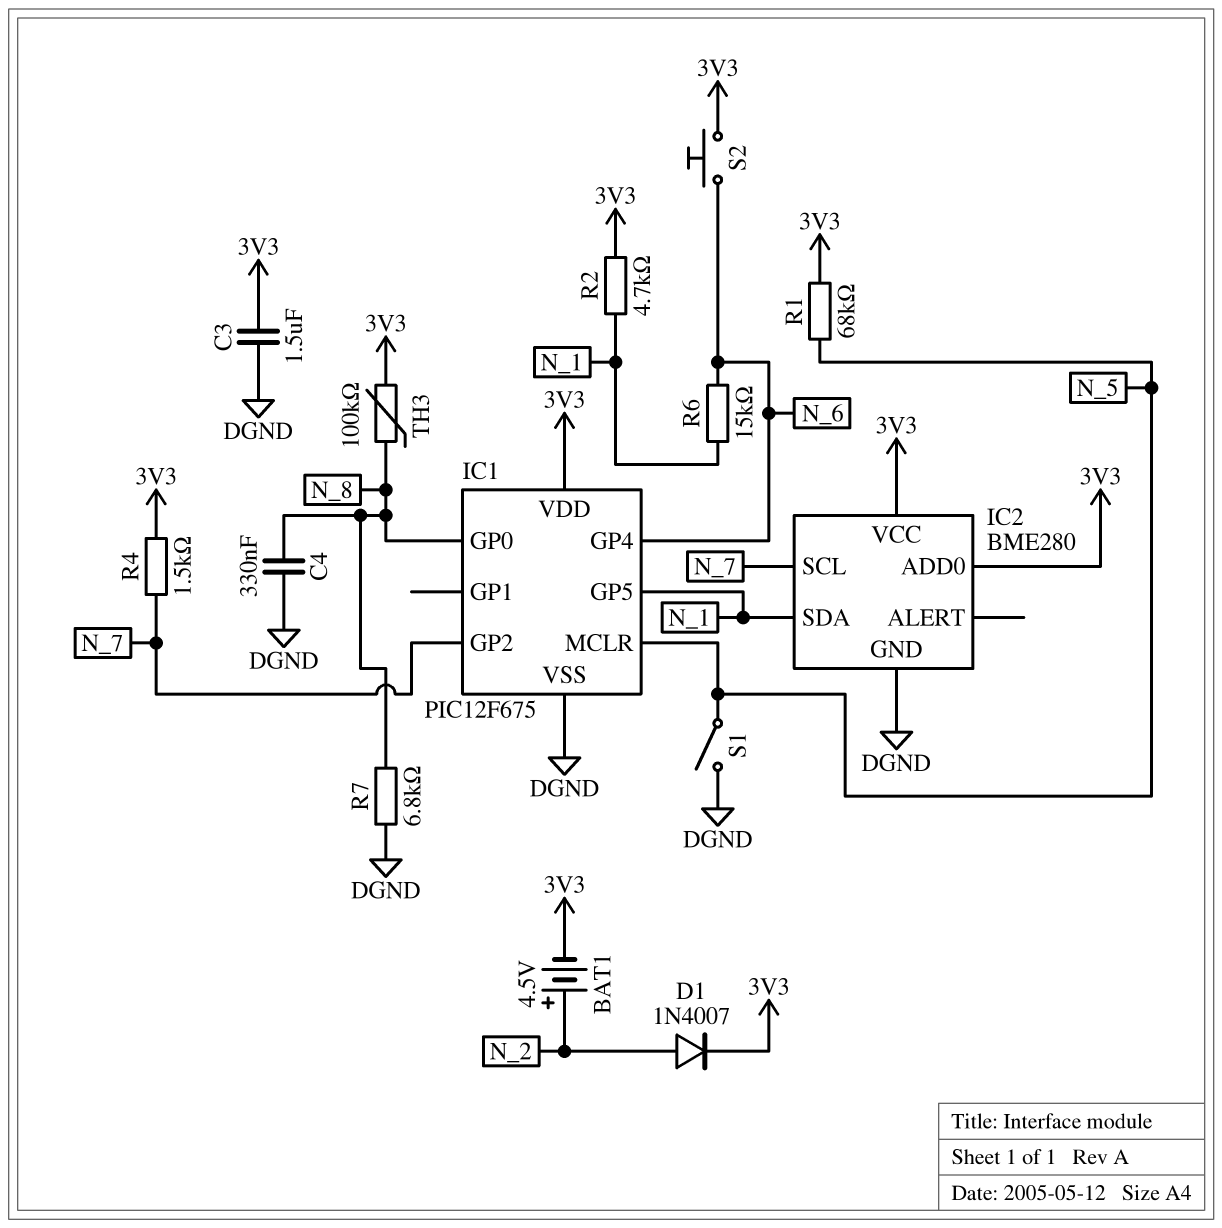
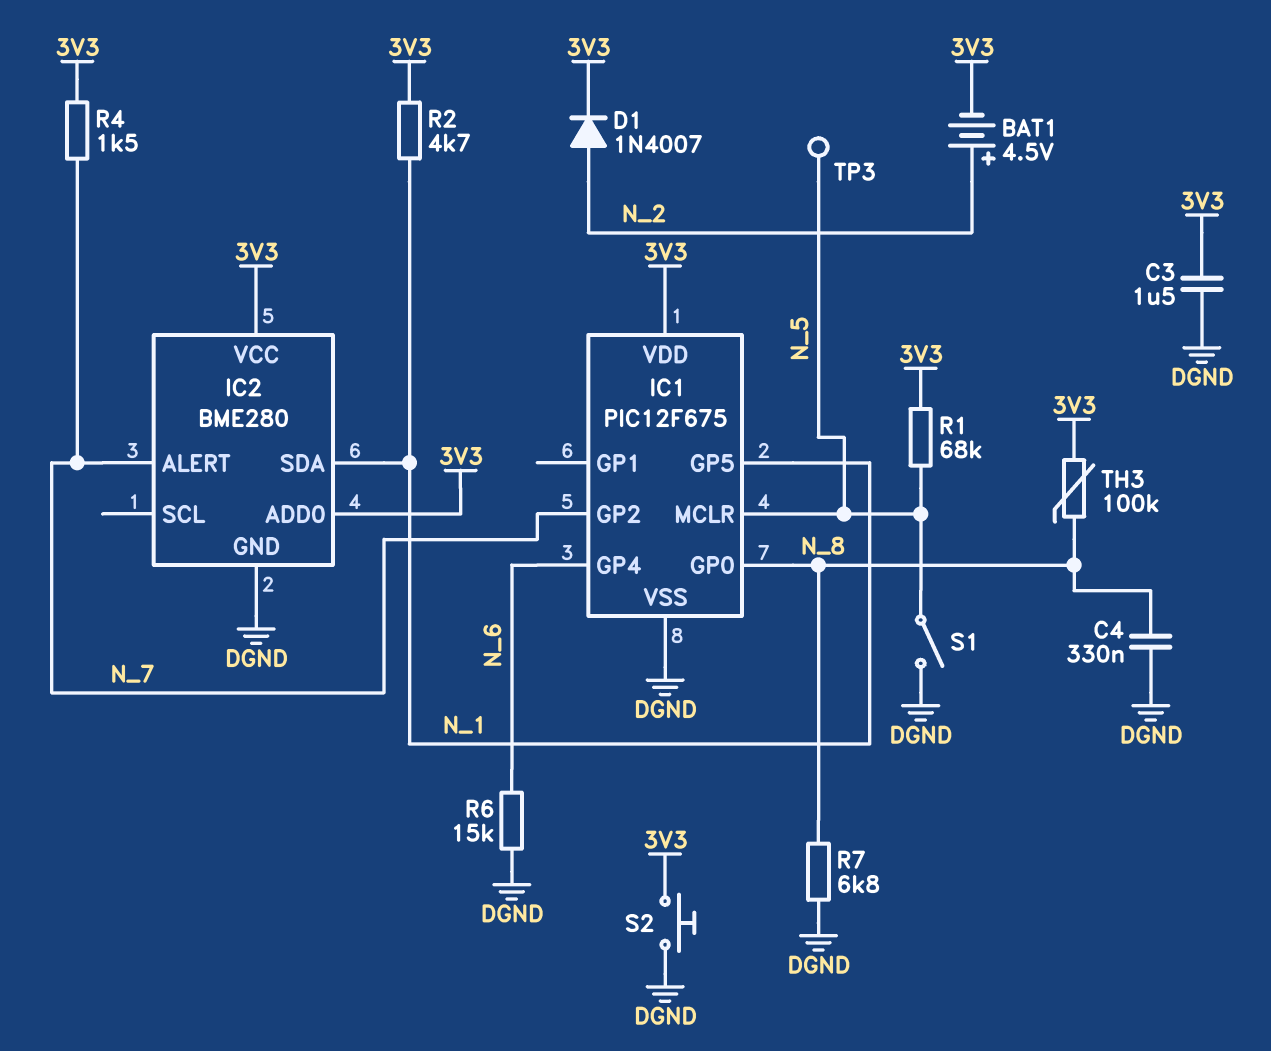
IC2 pin ALERT: none -> N_7
IC2 pin SCL: N_7 -> none
R6: 15k (N_1, N_6) -> 15k (DGND, N_6)
S2: button (3V3, N_6) -> button (3V3, DGND)
TP3: none -> test point (N_5)

